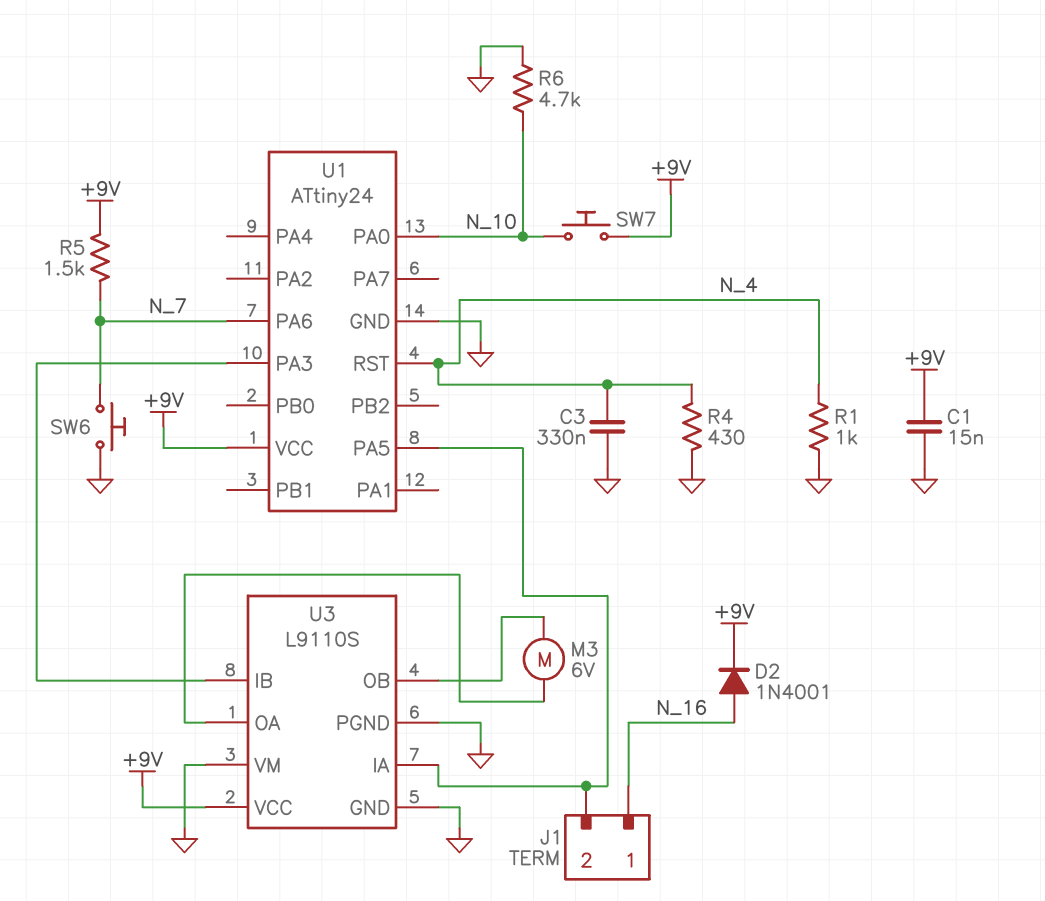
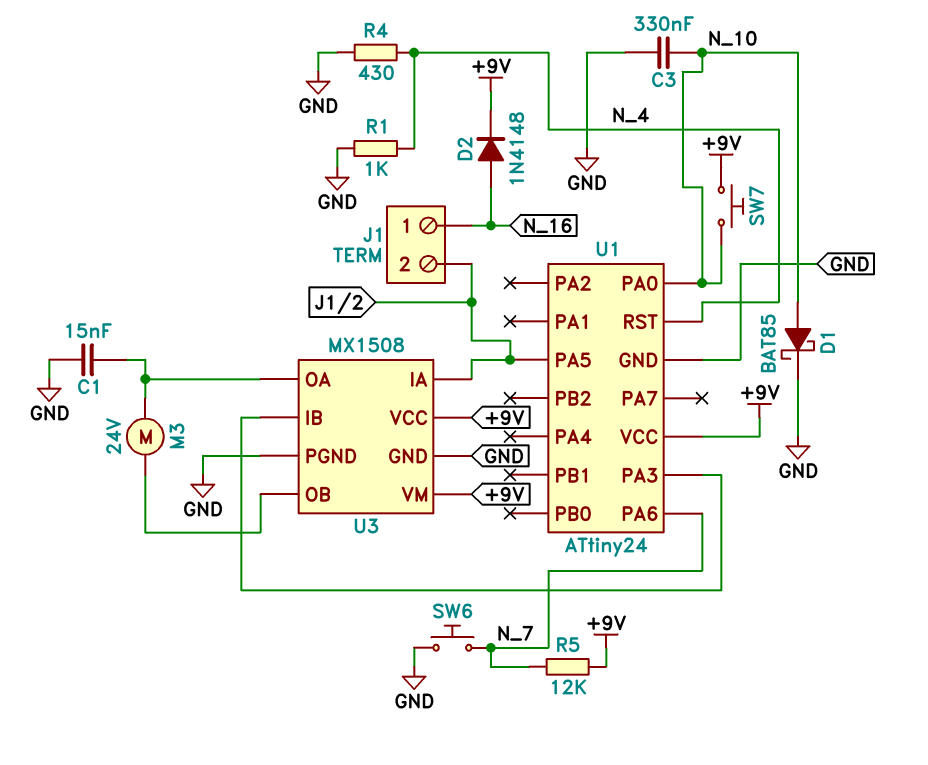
C1: 15nF (+9V, GND) -> 15nF (GND, U3/OA)
C3: 330nF (GND, N_4) -> 330nF (GND, N_10)
D1: none -> schottky BAT85 (A N_10, K GND)
D2: diode 1N4001 (A N_16, K +9V) -> diode 1N4148 (A N_16, K +9V)
M3: motor 6V (U3/OA, U3/OB) -> motor 24V (U3/OA, U3/OB)
R5: 1.5k (+9V, N_7) -> 12k (+9V, N_7)
R6: 4.7k (GND, N_10) -> none
U3: L9110S -> MX1508
U3 pin VM: GND -> +9V

